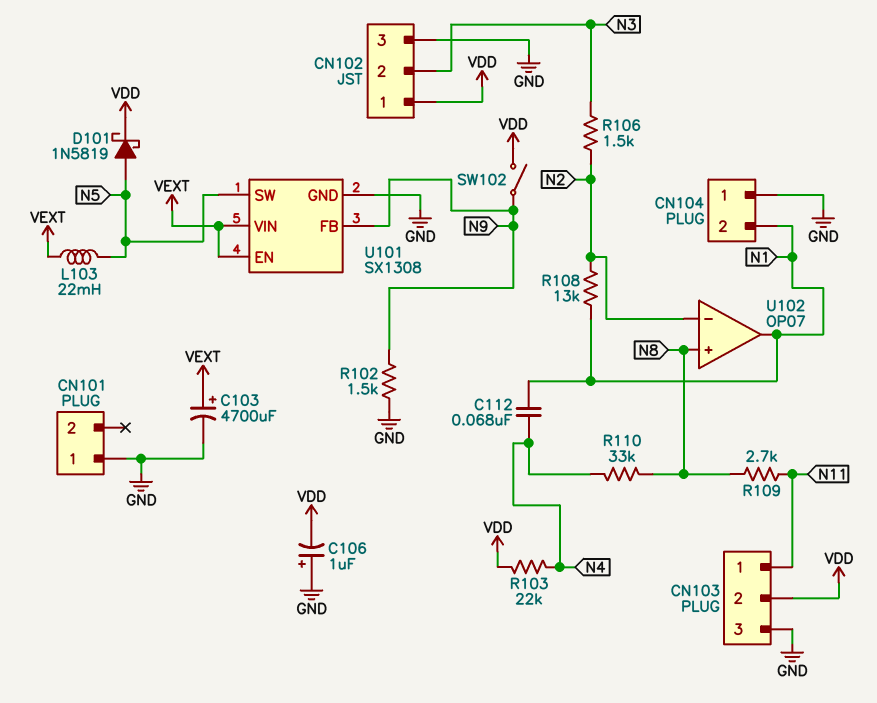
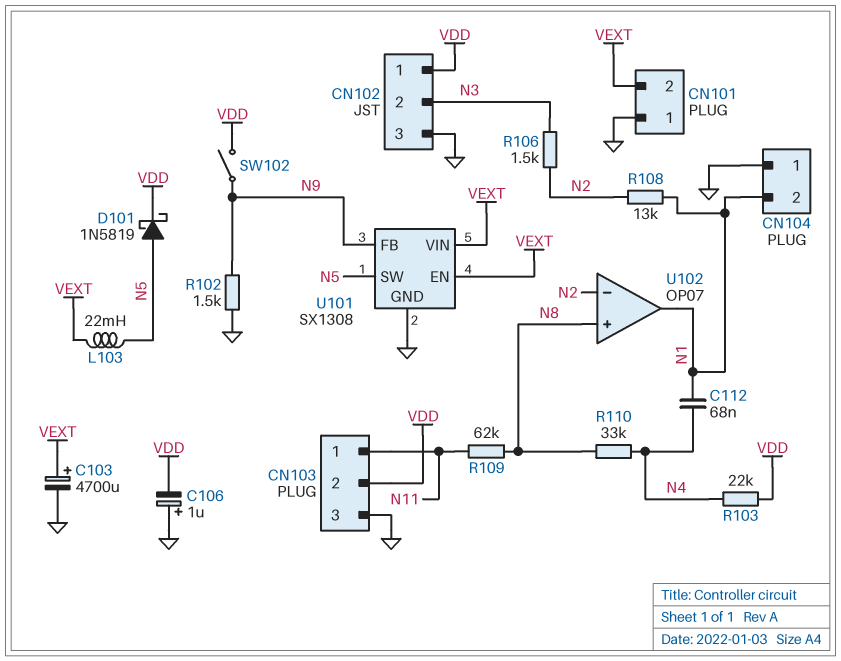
CN101 pin 2: none -> VEXT
R109: 2.7k (N8, N11) -> 62k (N8, N11)

